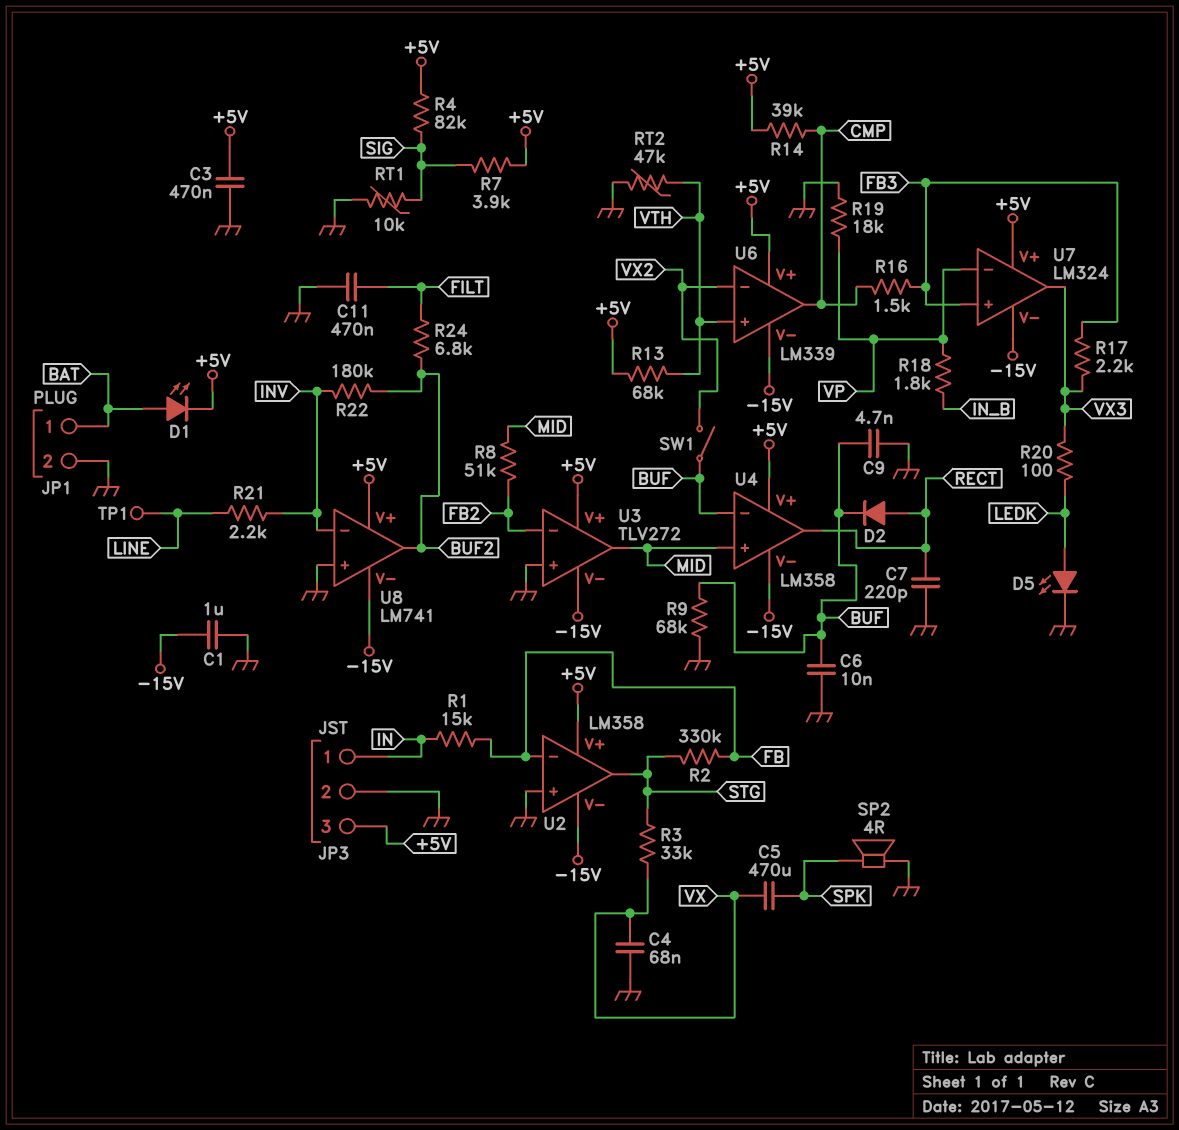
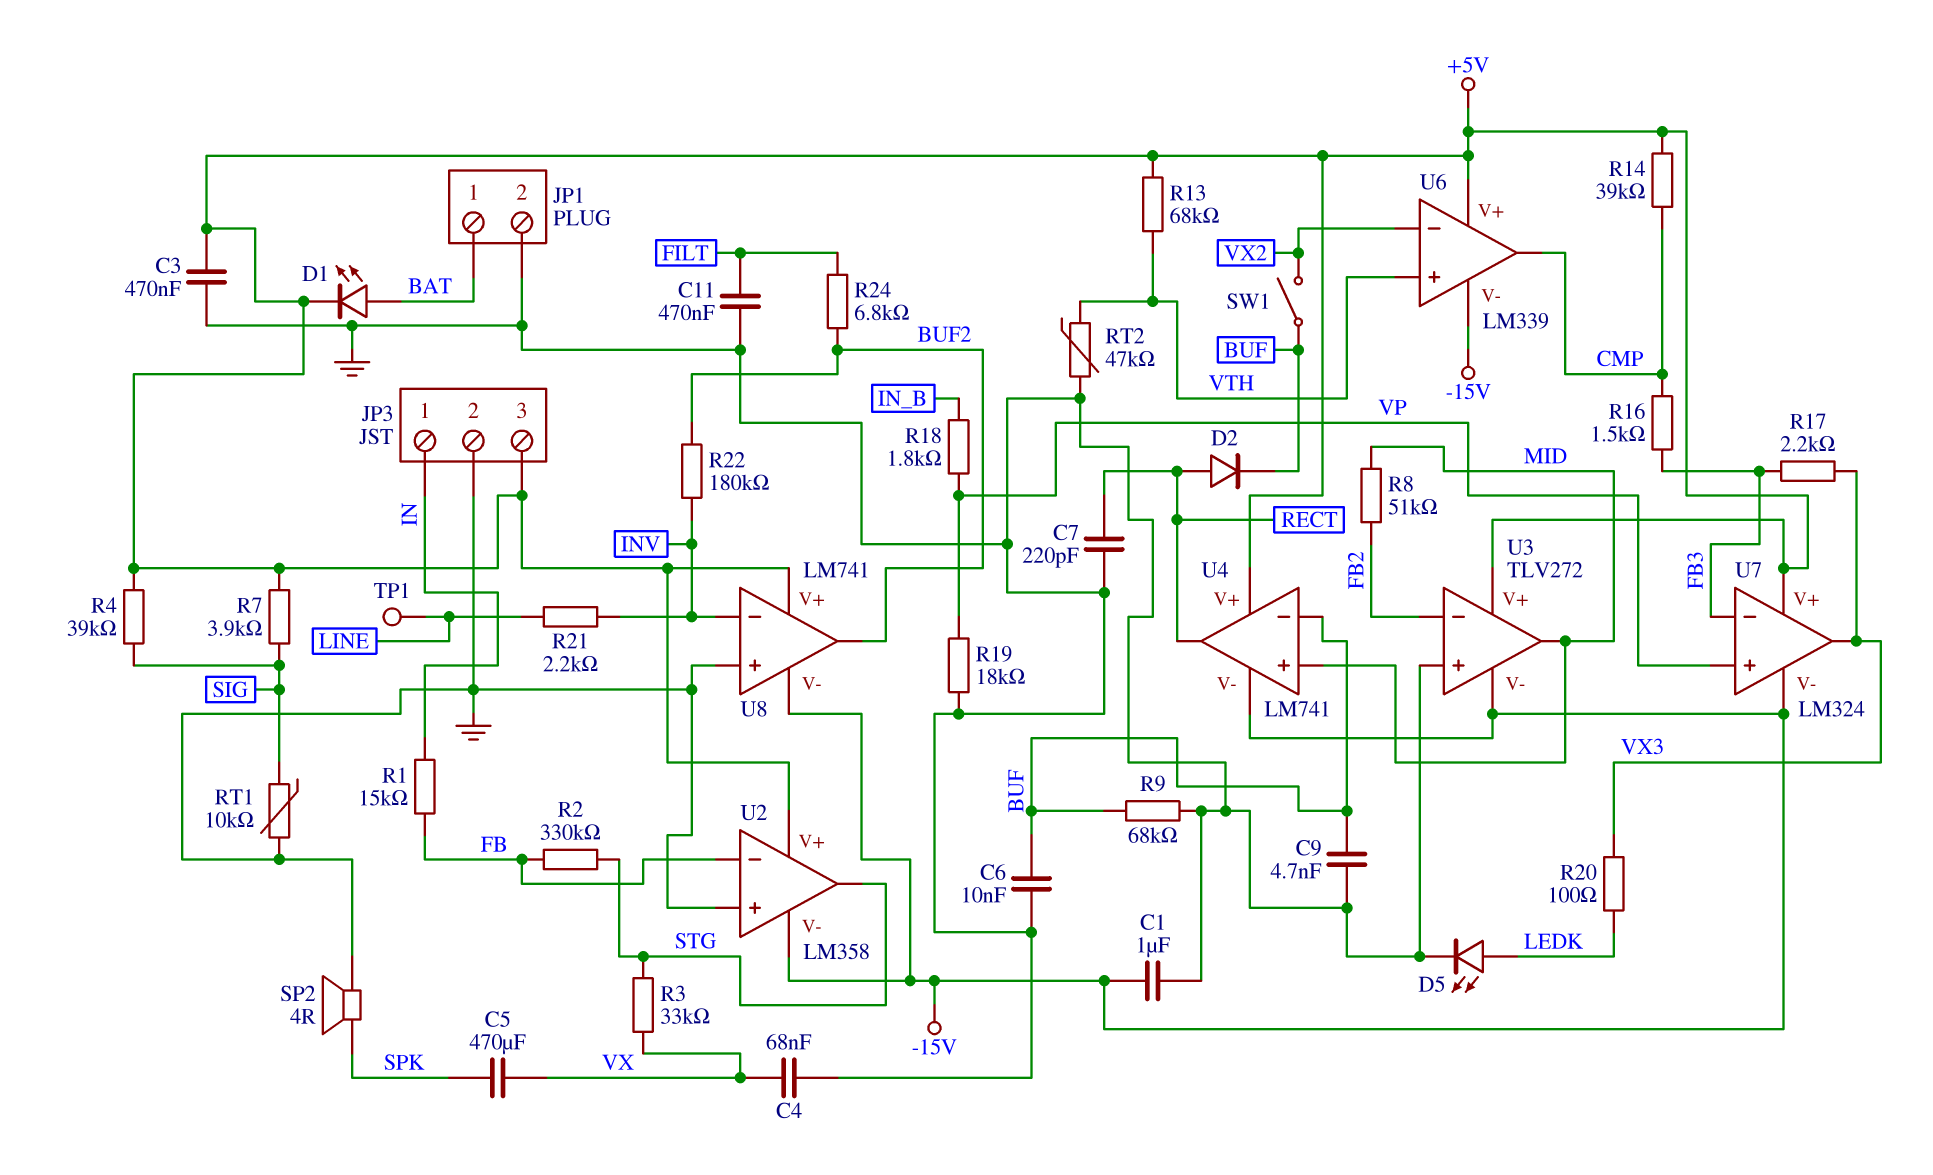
R4: 82k (+5V, SIG) -> 39k (+5V, SIG)
U4: LM358 -> LM741
U7 pin in+: FB3 -> VP
U7 pin in-: VP -> FB3

